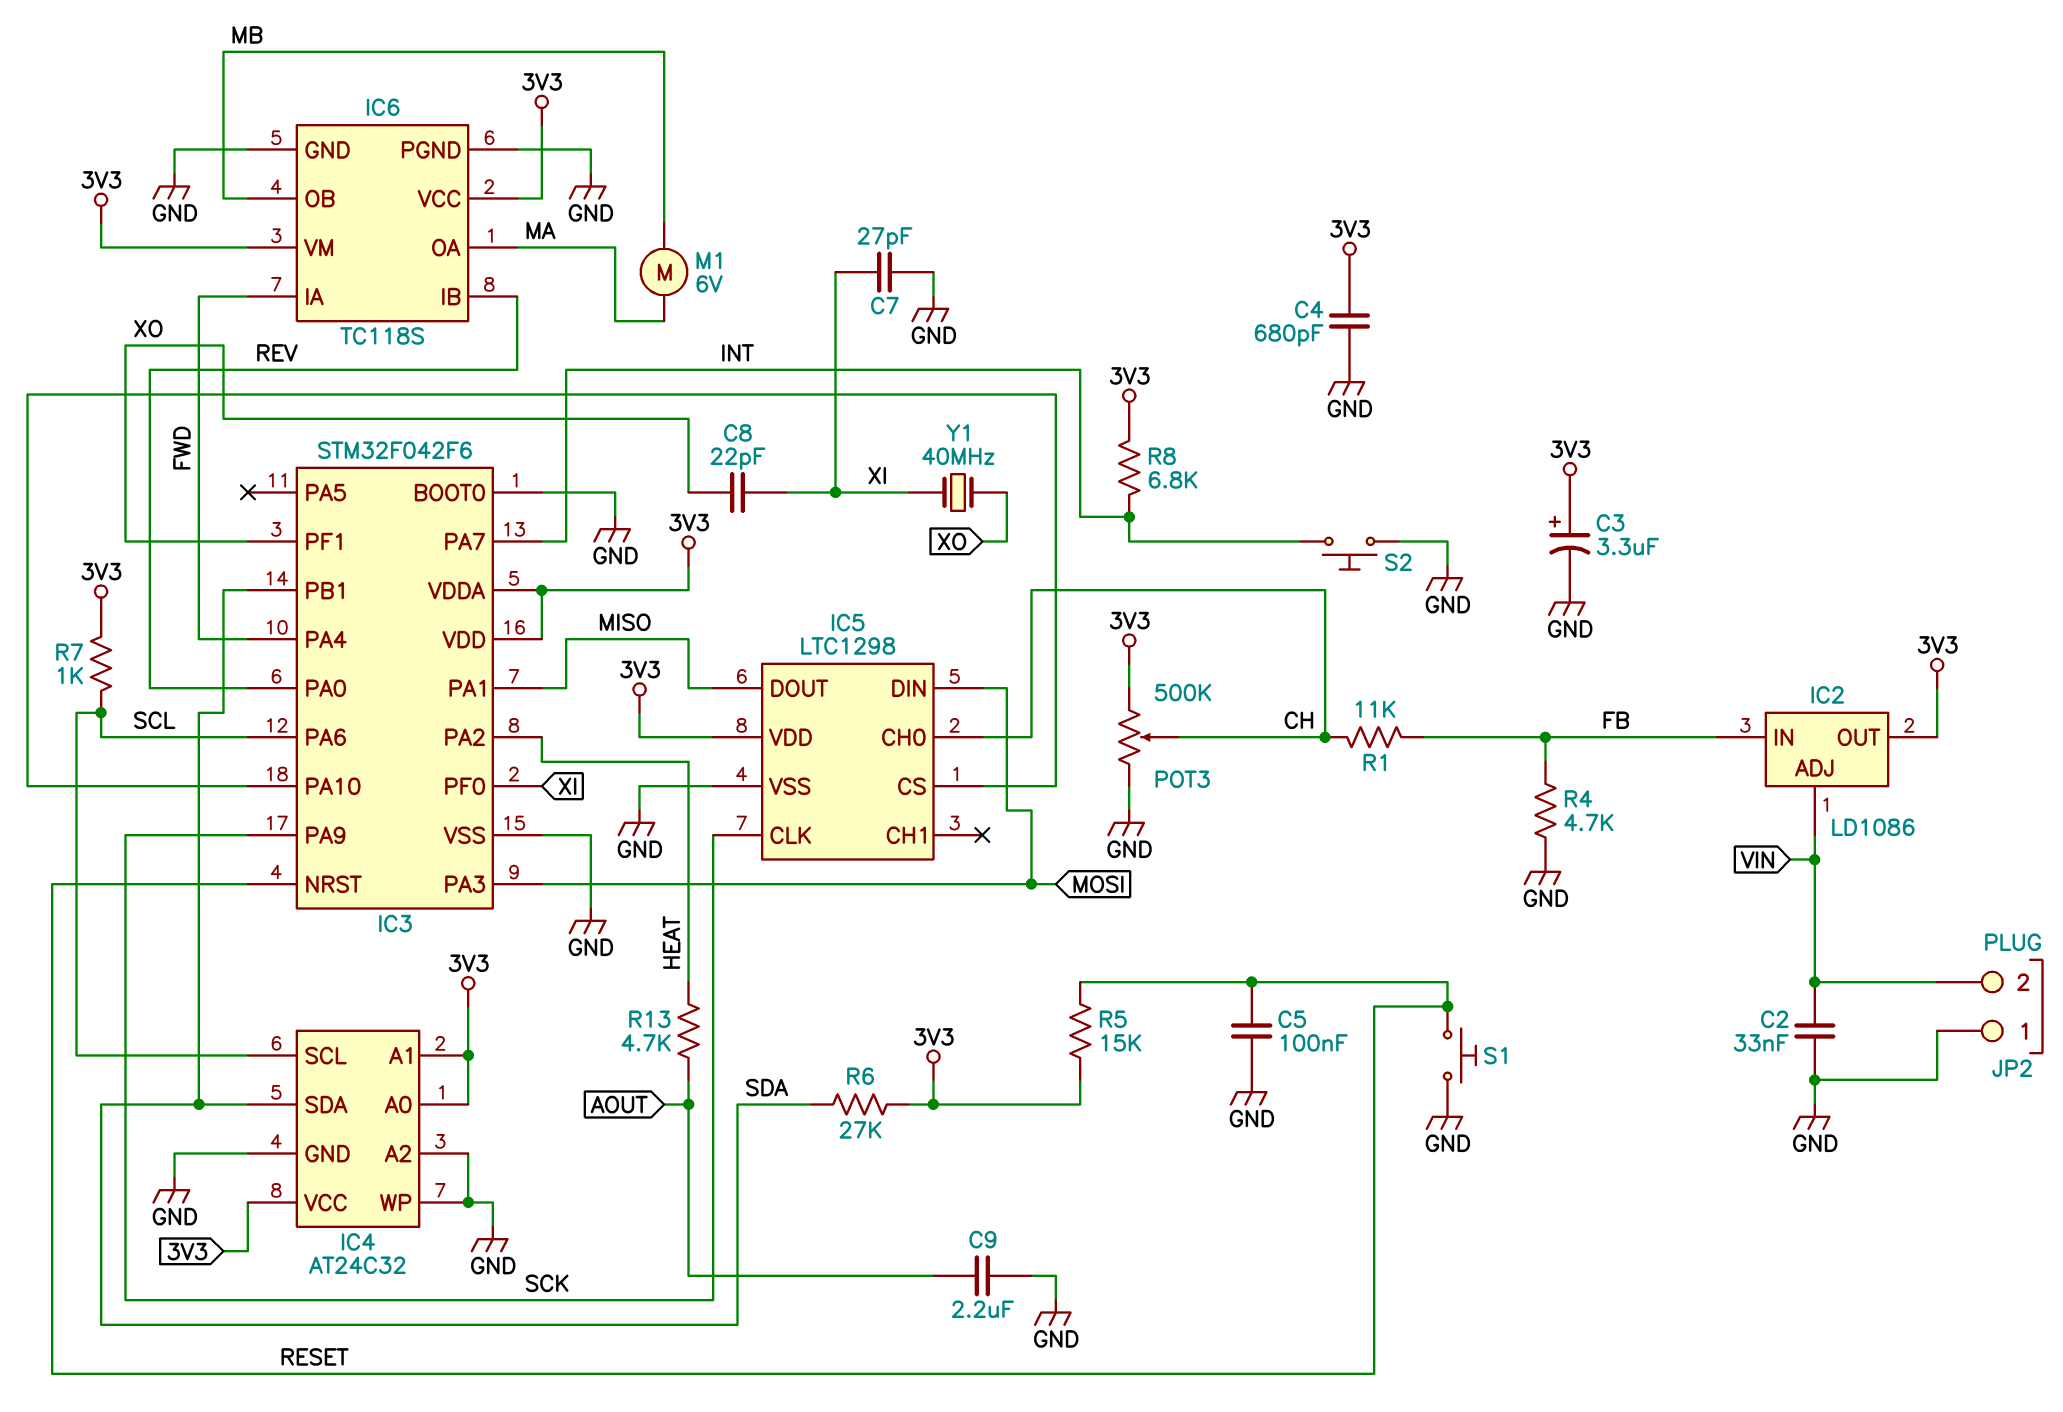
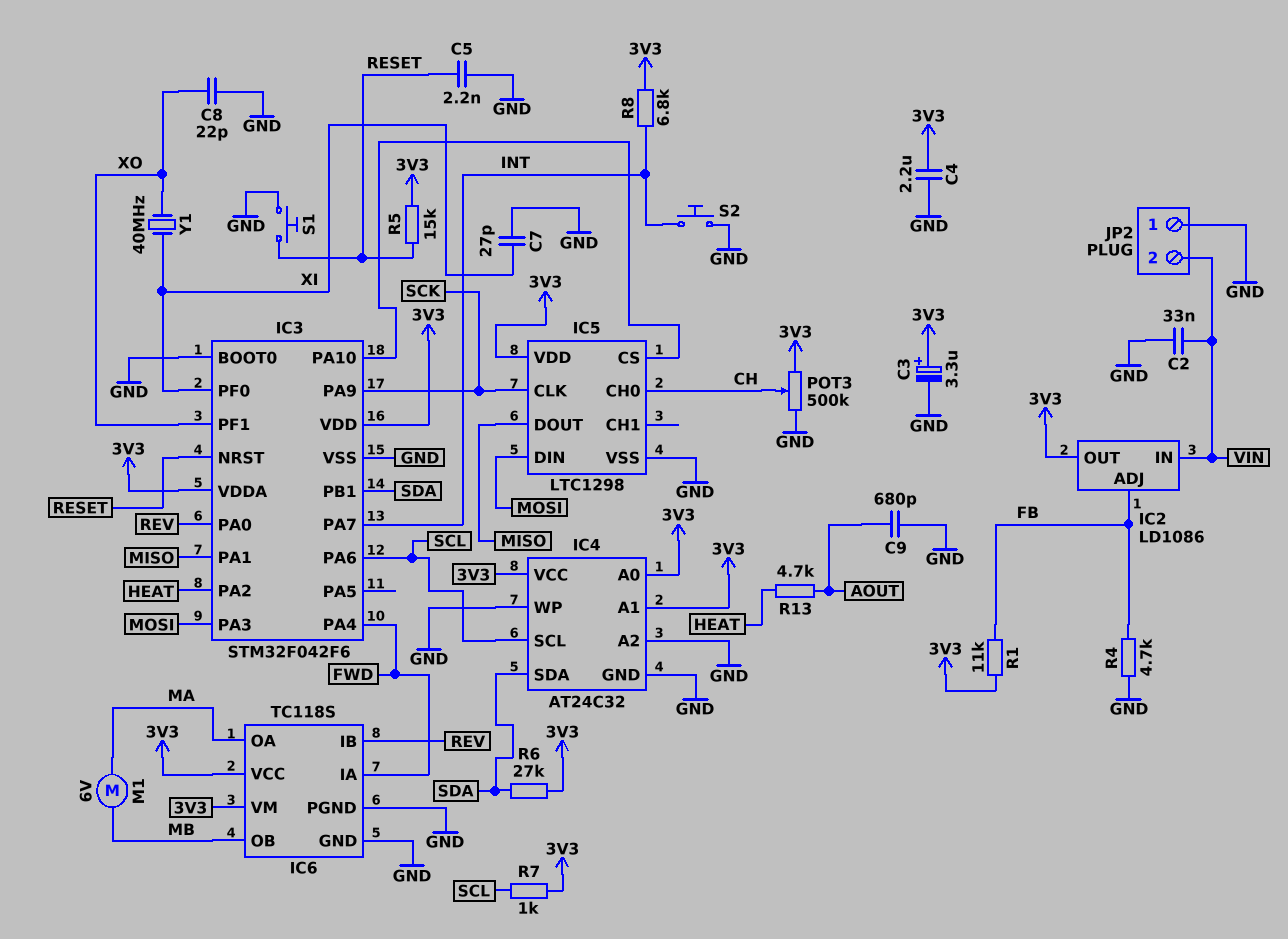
C4: 680pF (3V3, GND) -> 2.2uF (3V3, GND)
C5: 100nF (GND, RESET) -> 2.2nF (GND, RESET)
C8: 22pF (XI, XO) -> 22pF (GND, XO)
C9: 2.2uF (AOUT, GND) -> 680pF (AOUT, GND)
IC2 pin ADJ: VIN -> FB
IC2 pin IN: FB -> VIN
R1: 11k (CH, FB) -> 11k (3V3, FB)

